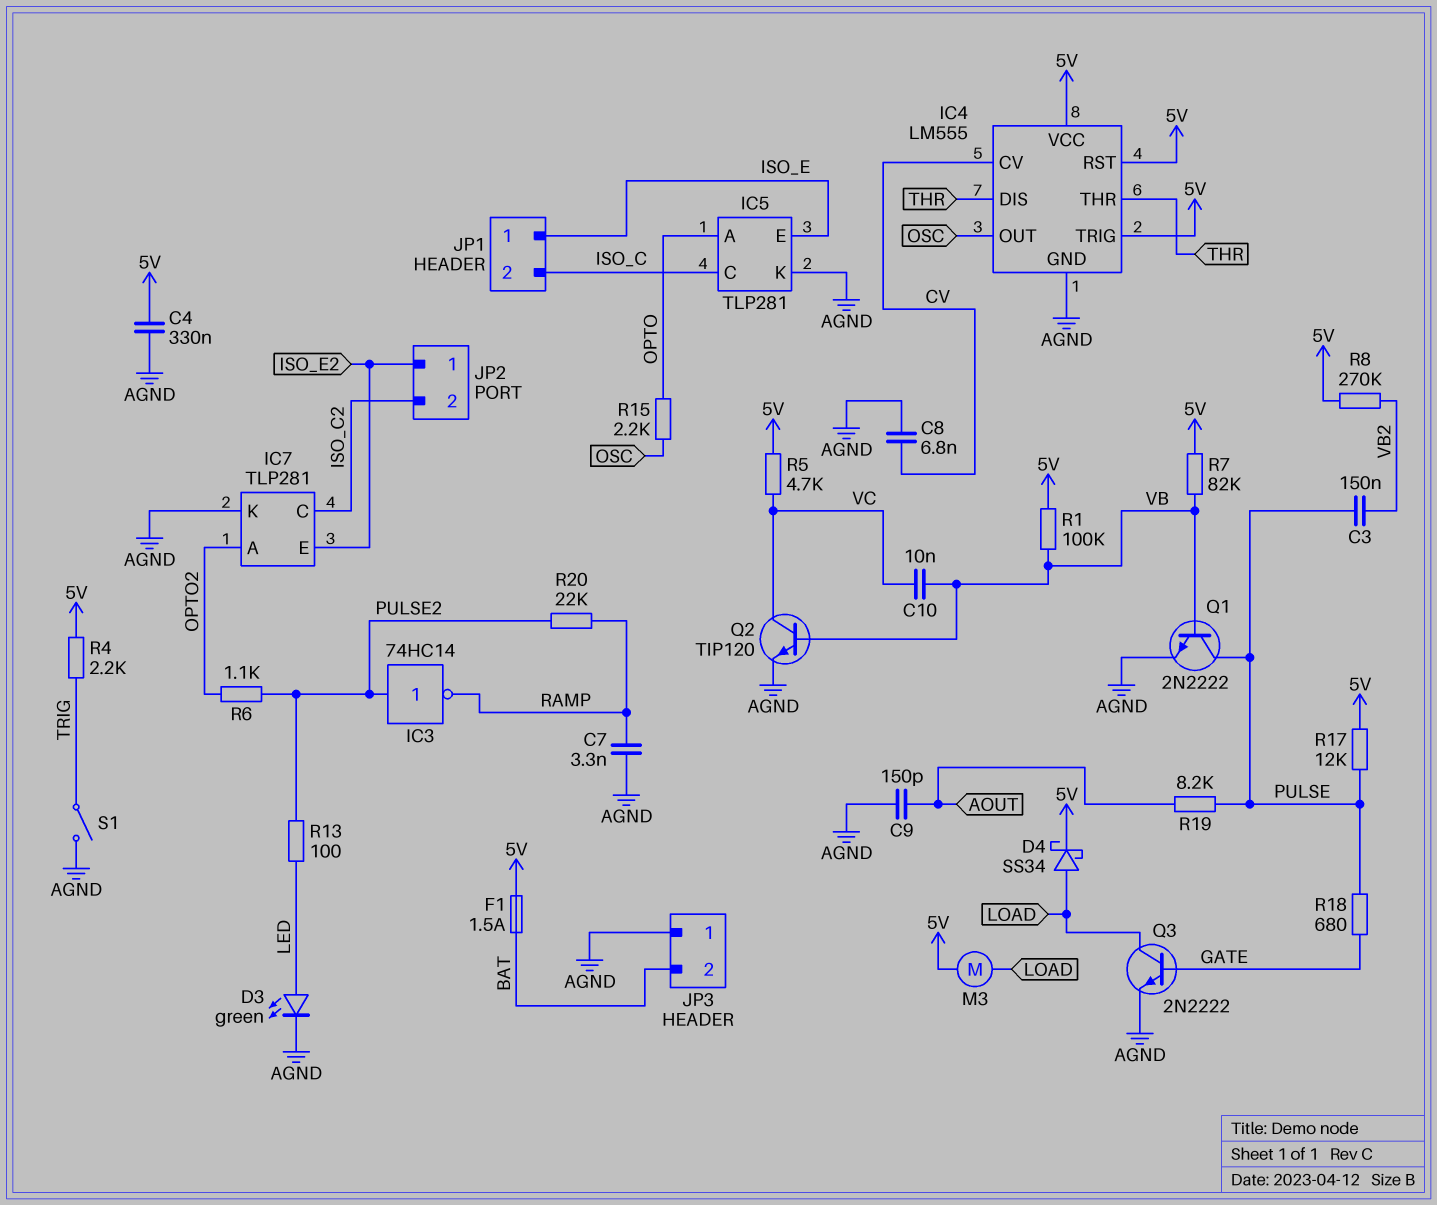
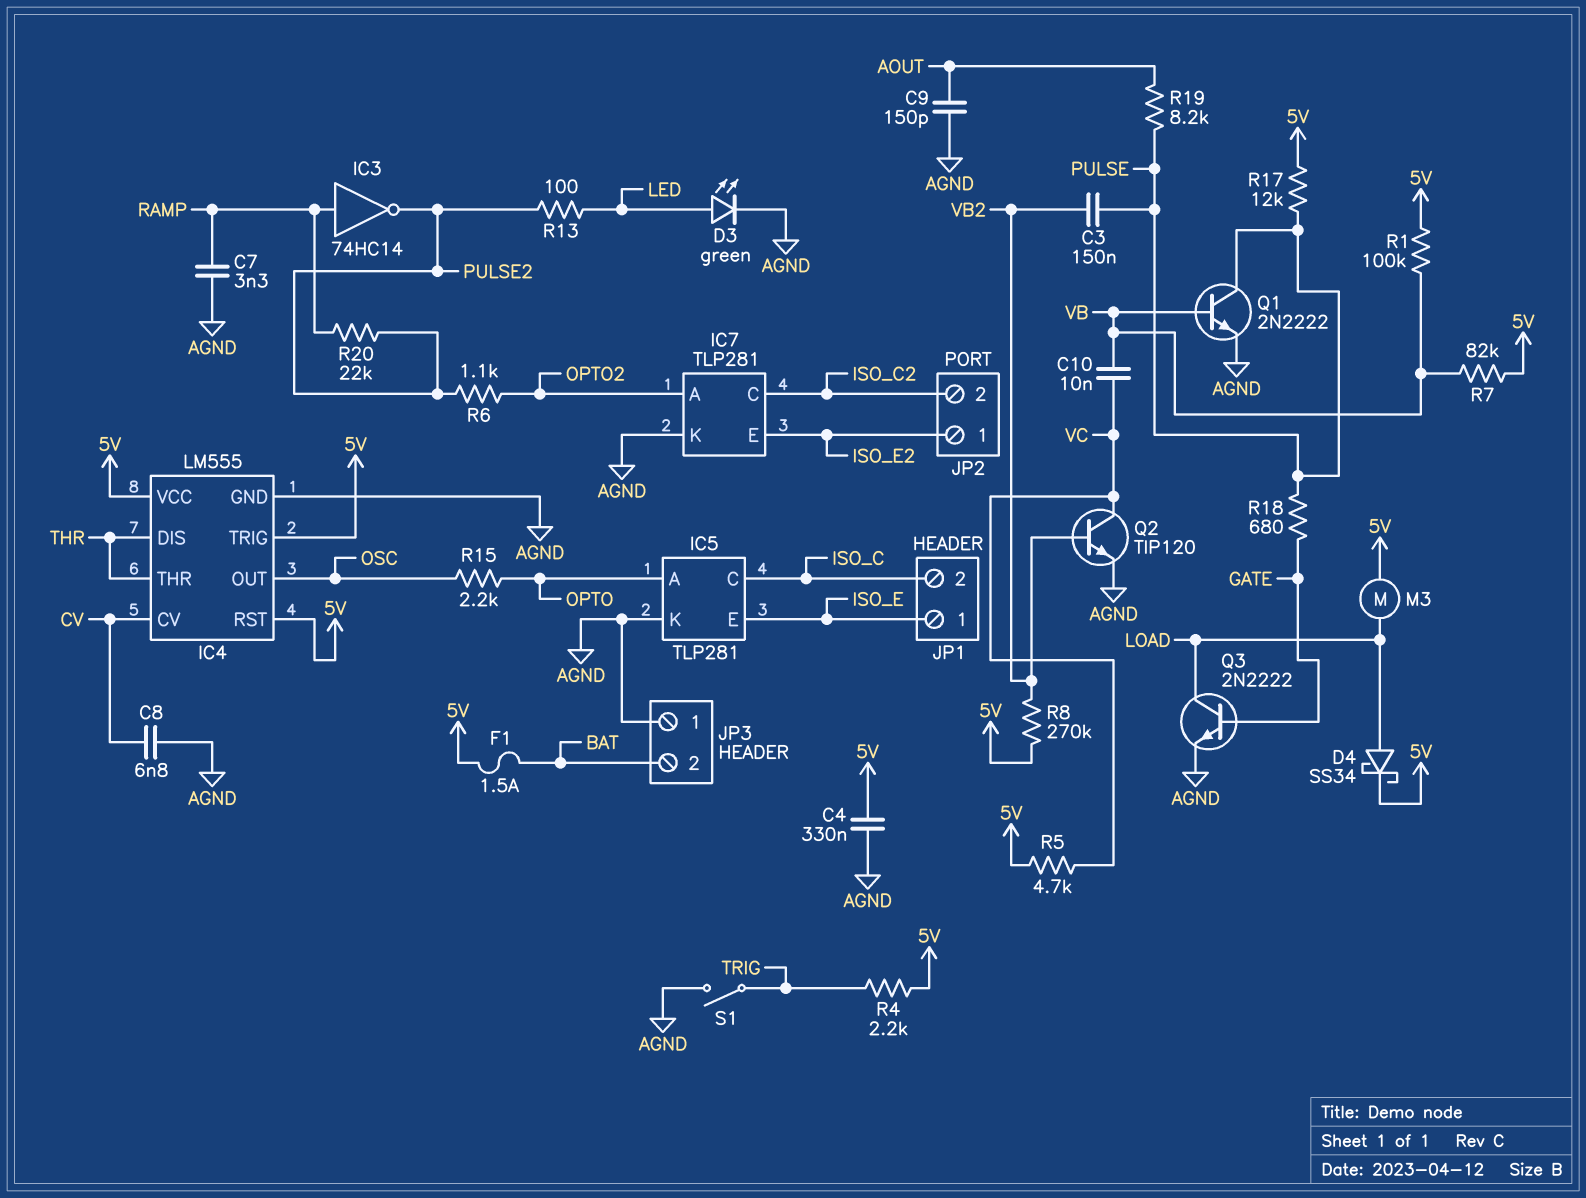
IC3: NOT 74HC14 (in PULSE2, out RAMP) -> NOT 74HC14 (in RAMP, out PULSE2)
Q2: NPN TIP120 (B VB, C VC, E AGND) -> NPN TIP120 (B VB2, C VC, E AGND)

